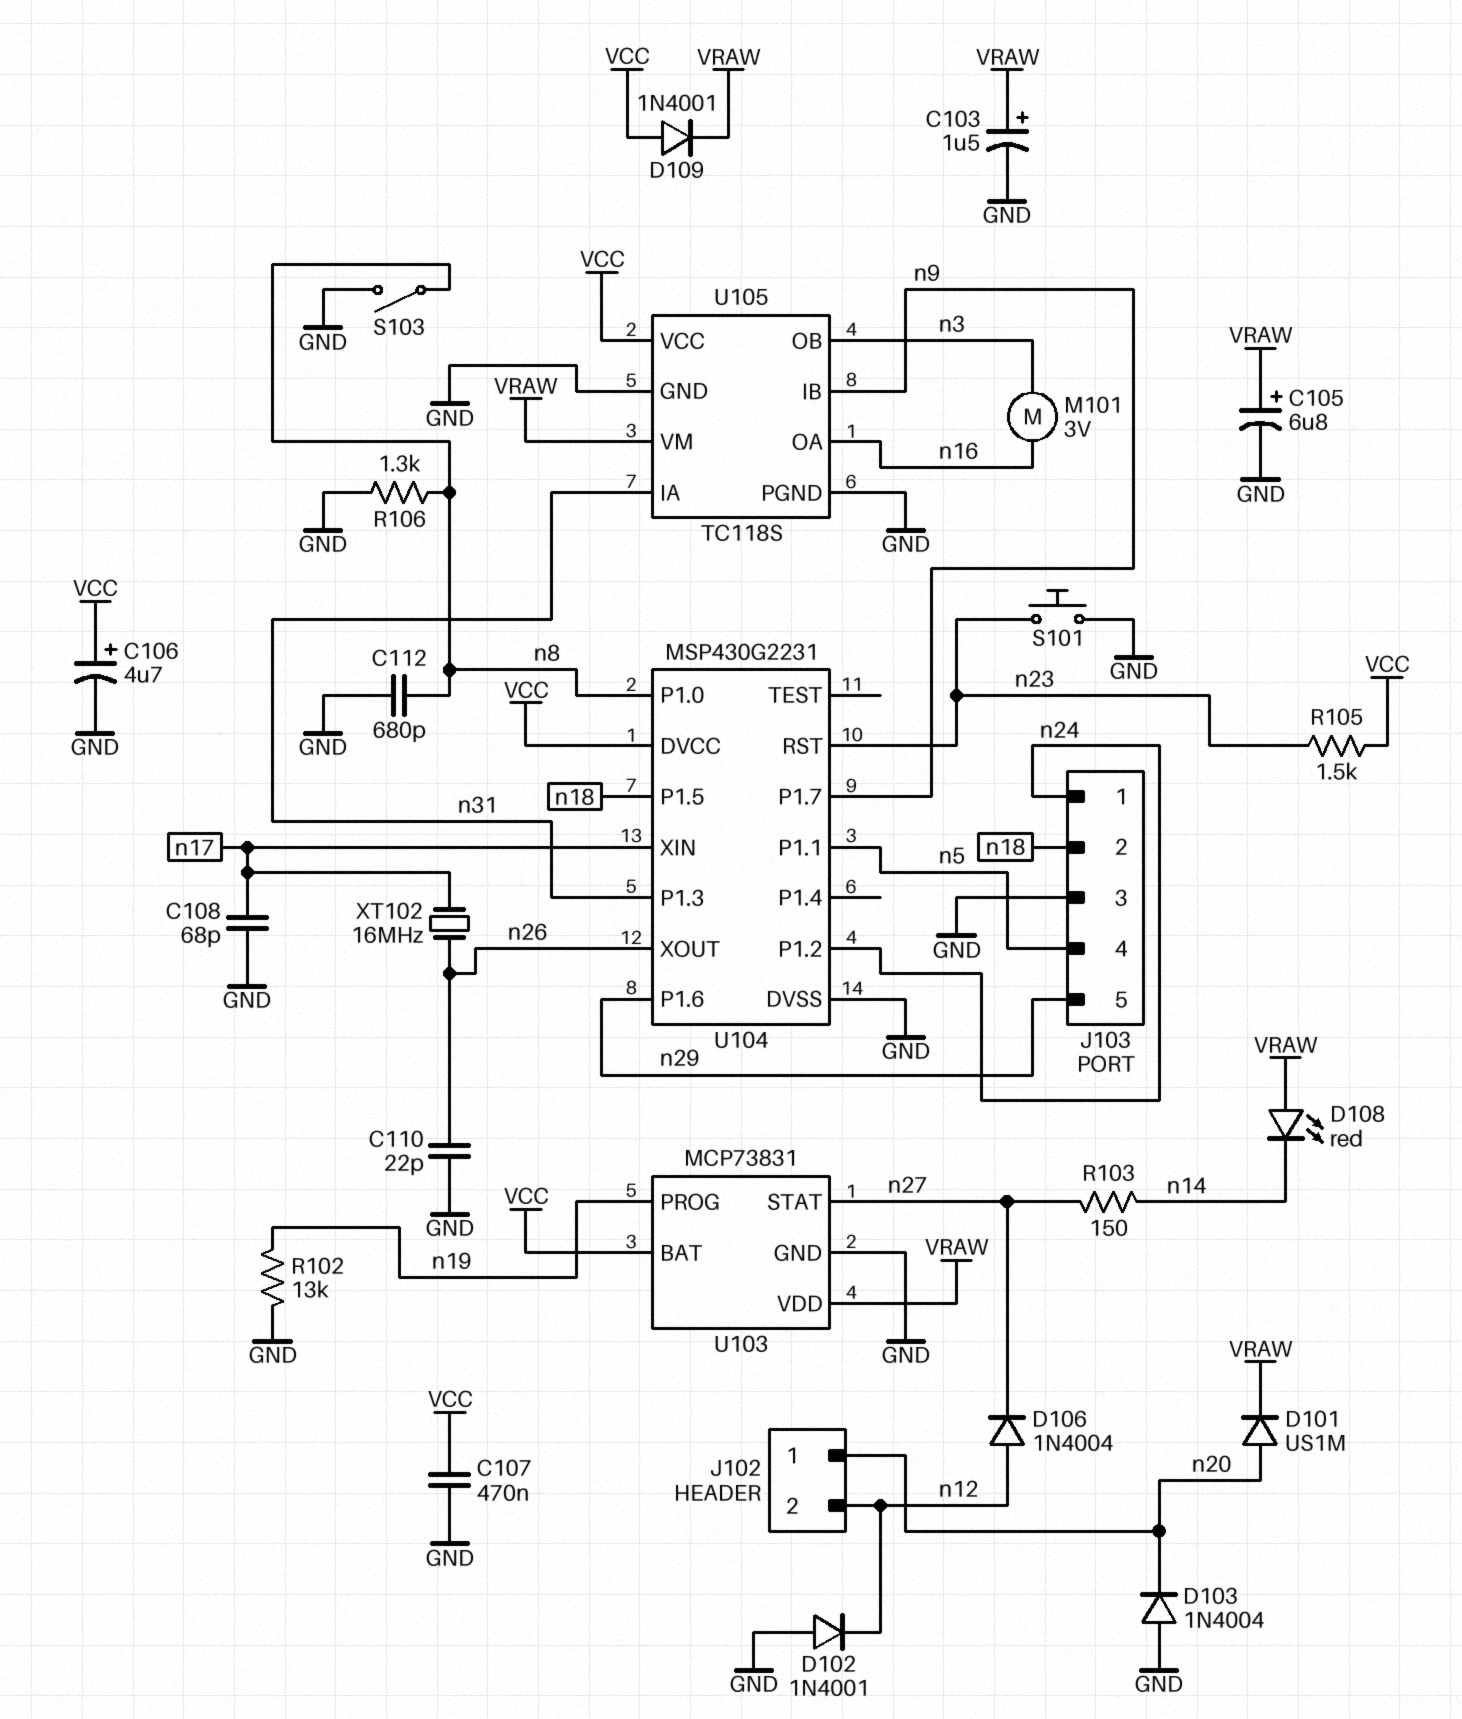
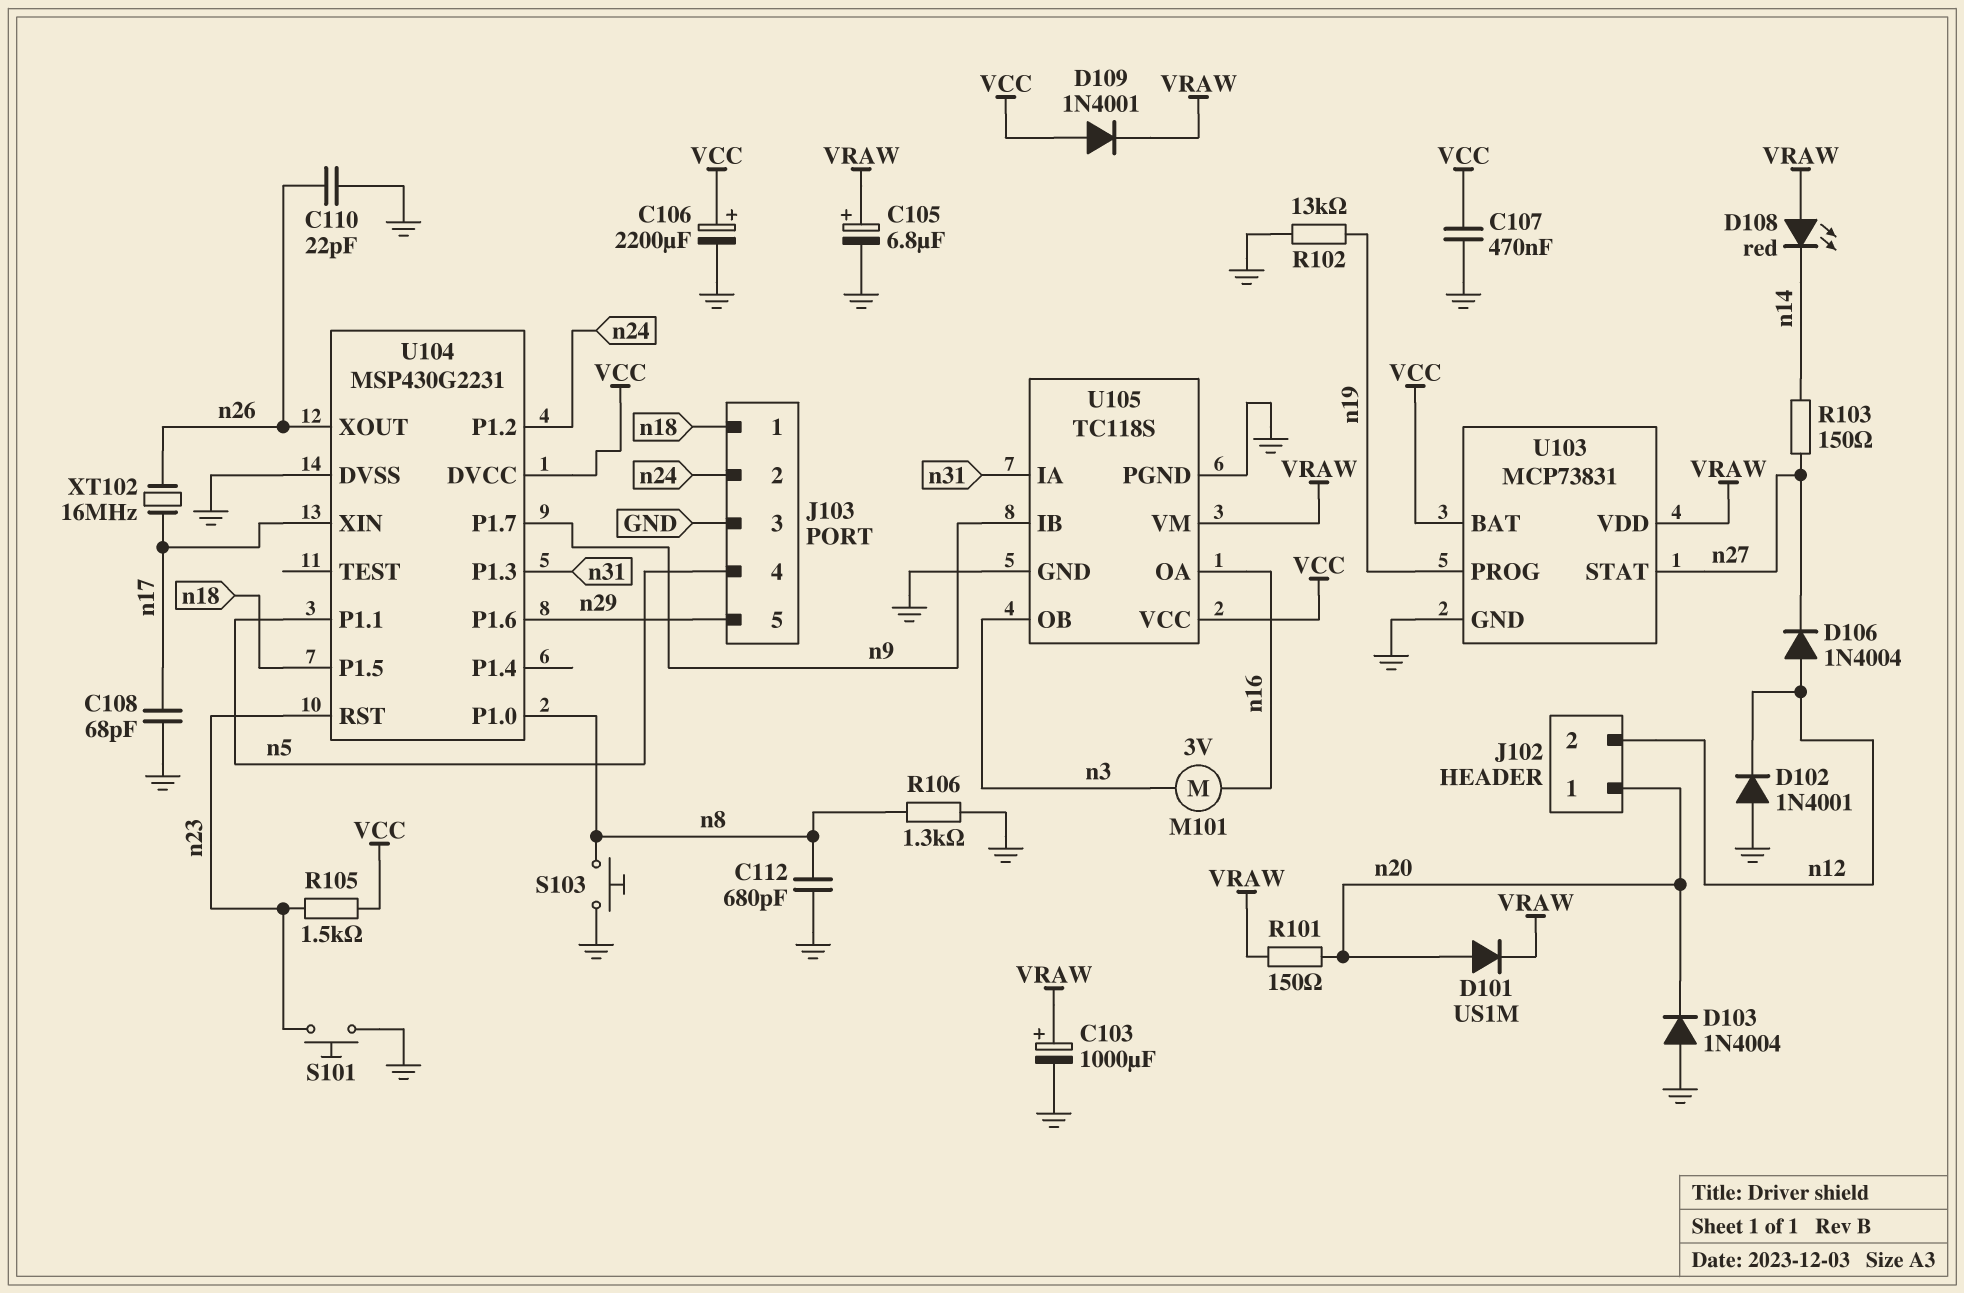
C103: 1.5uF (plus VRAW, minus GND) -> 1000uF (plus VRAW, minus GND)
C106: 4.7uF (plus VCC, minus GND) -> 2200uF (plus VCC, minus GND)
J103 pin 1: n24 -> n18
J103 pin 2: n18 -> n24
R101: none -> 150 (VRAW, n20)
S103: switch (GND, n8) -> button (GND, n8)

